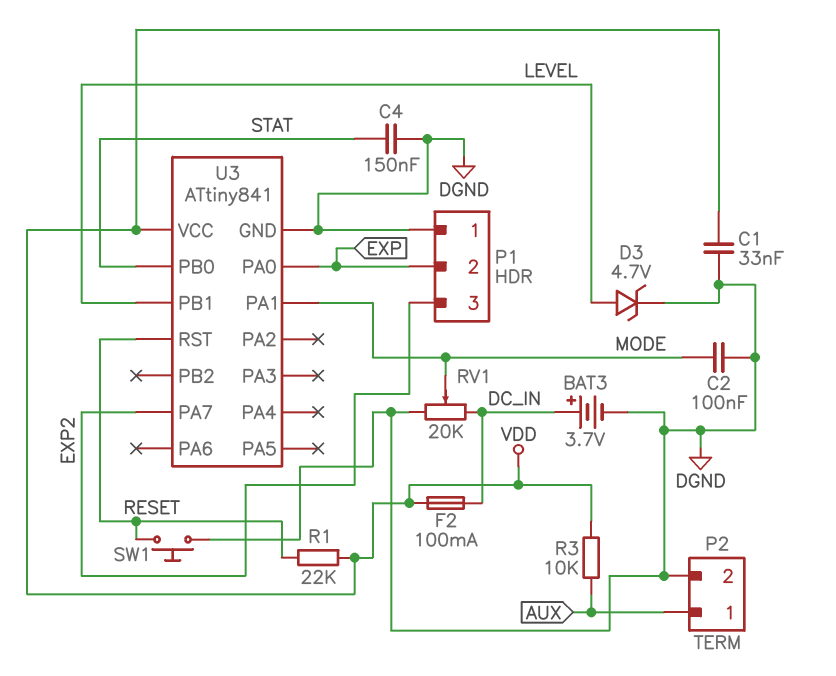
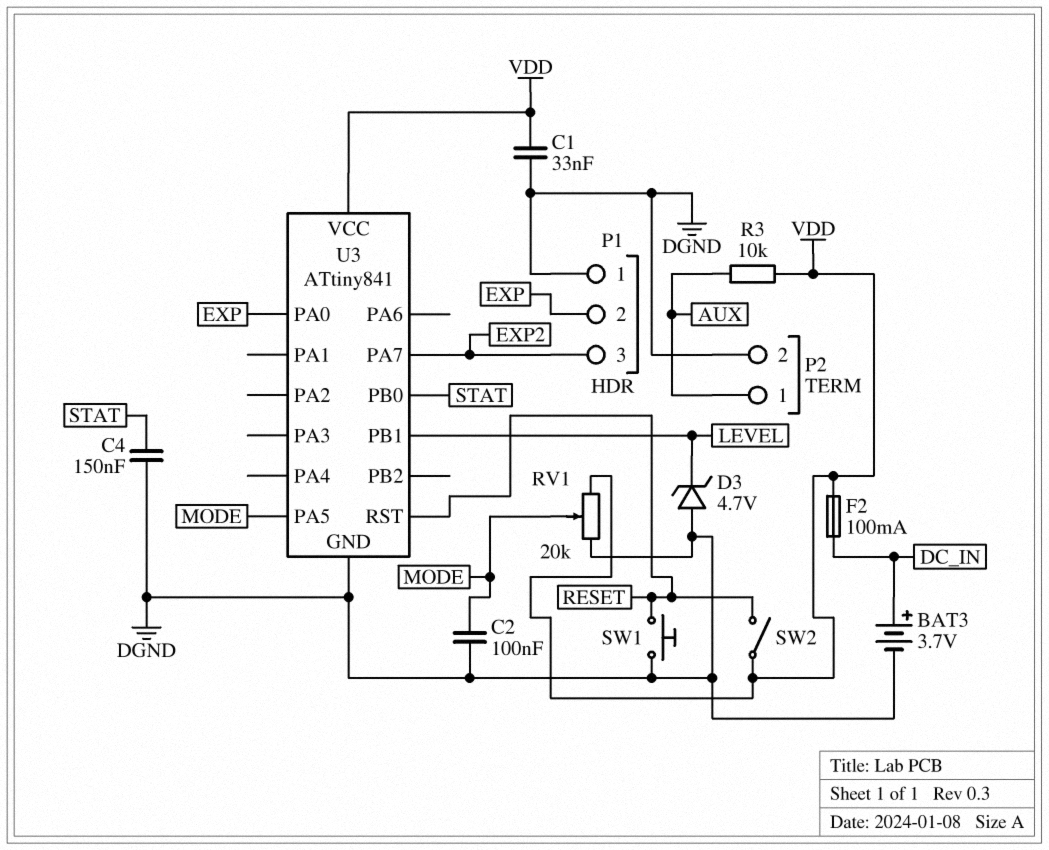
D3: zener 4.7V (A LEVEL, K DGND) -> zener 4.7V (A DGND, K LEVEL)
R1: 22k (RESET, VDD) -> none
RV1: 20k (DC_IN, DGND, wiper MODE) -> 20k (DGND, VDD, wiper MODE)
SW2: none -> switch (RESET, VDD)
U3 pin PA1: MODE -> none
U3 pin PA5: none -> MODE

